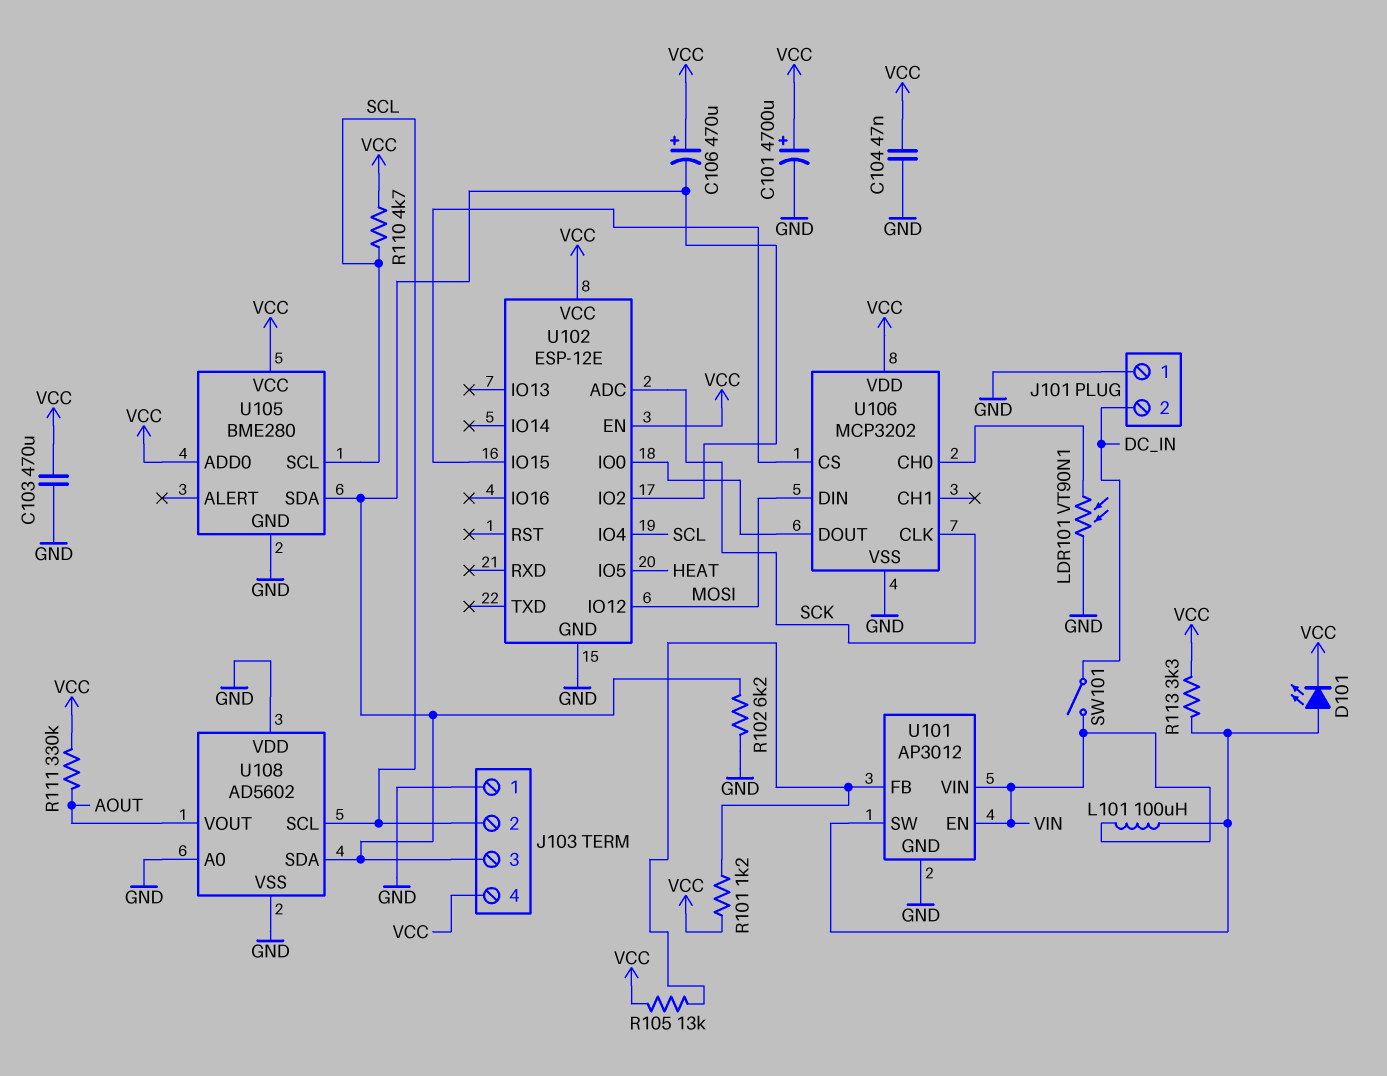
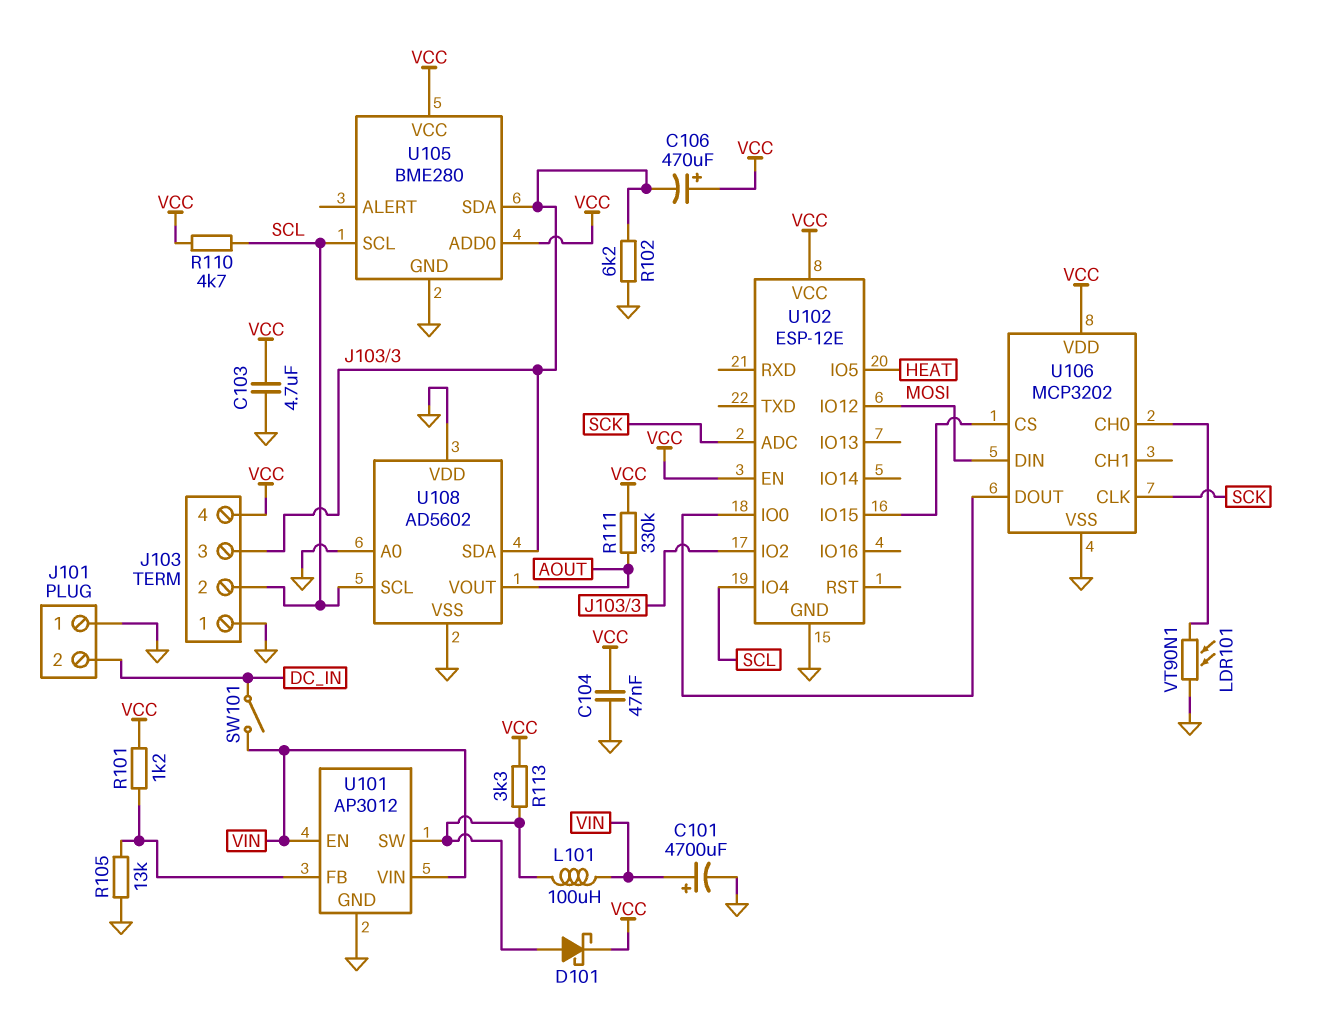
C101: 4700uF (plus VCC, minus GND) -> 4700uF (plus VIN, minus GND)
C103: 470uF (GND, VCC) -> 4.7uF (GND, VCC)
D101: LED (A U101/SW, K VCC) -> schottky (A U101/SW, K VCC)
R105: 13k (U101/FB, VCC) -> 13k (GND, U101/FB)

